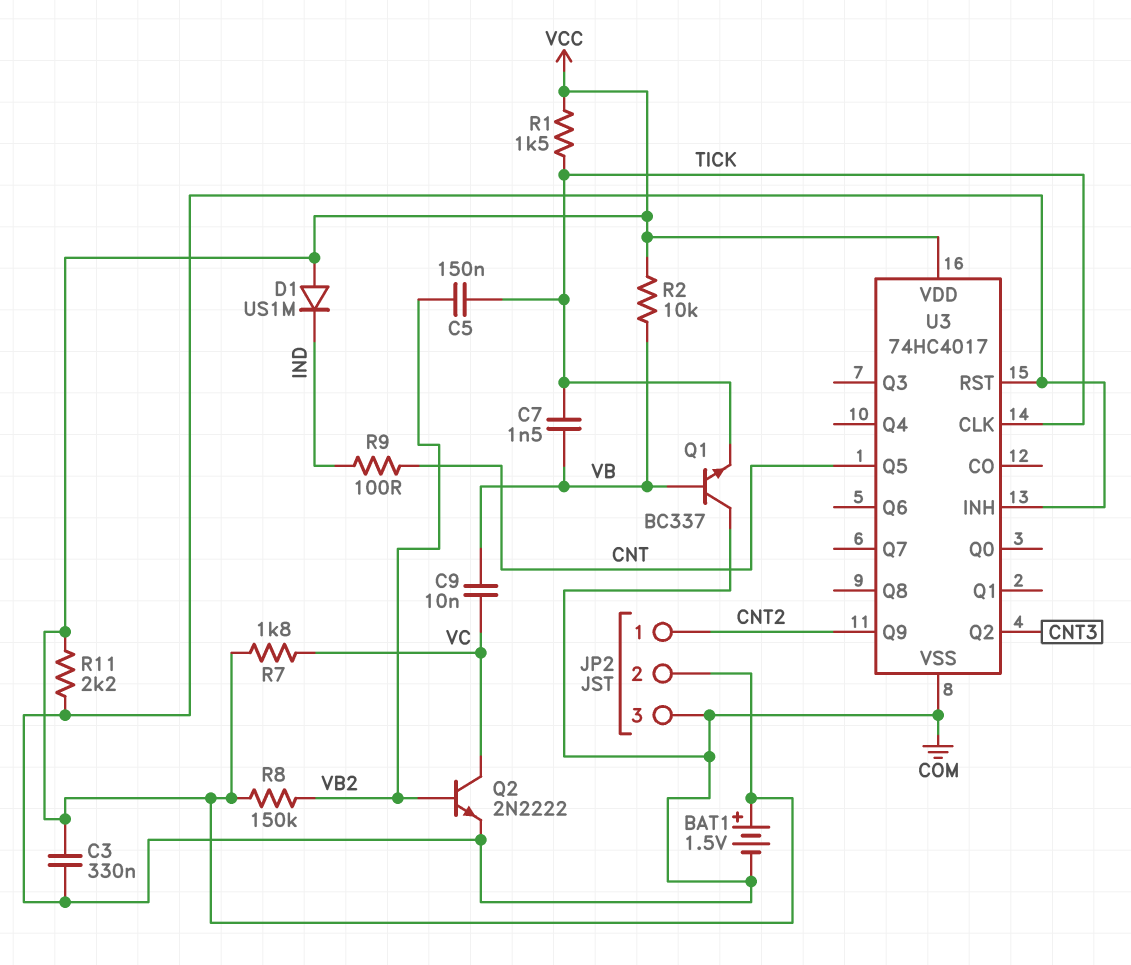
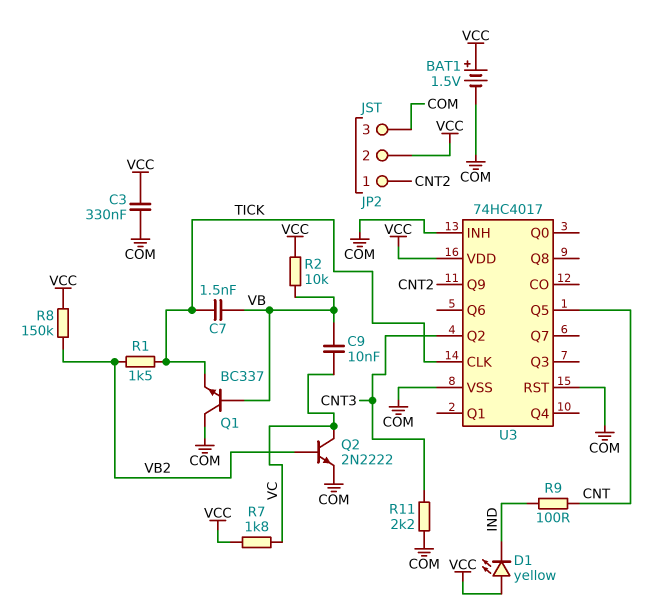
C5: 150nF (TICK, VB2) -> none
D1: diode US1M (A VCC, K IND) -> LED yellow (A VCC, K IND)
R1: 1.5k (TICK, VCC) -> 1.5k (TICK, VB2)
R11: 2.2k (COM, VCC) -> 2.2k (CNT3, COM)

